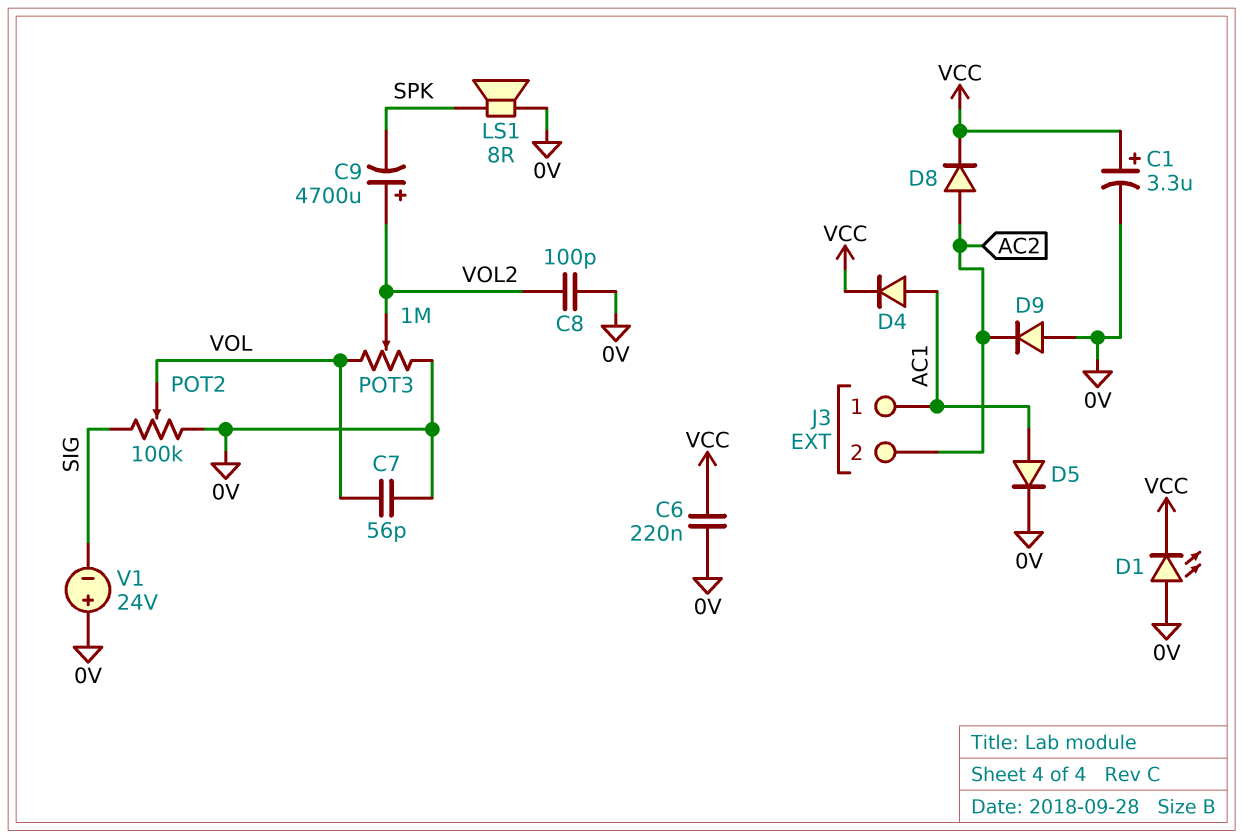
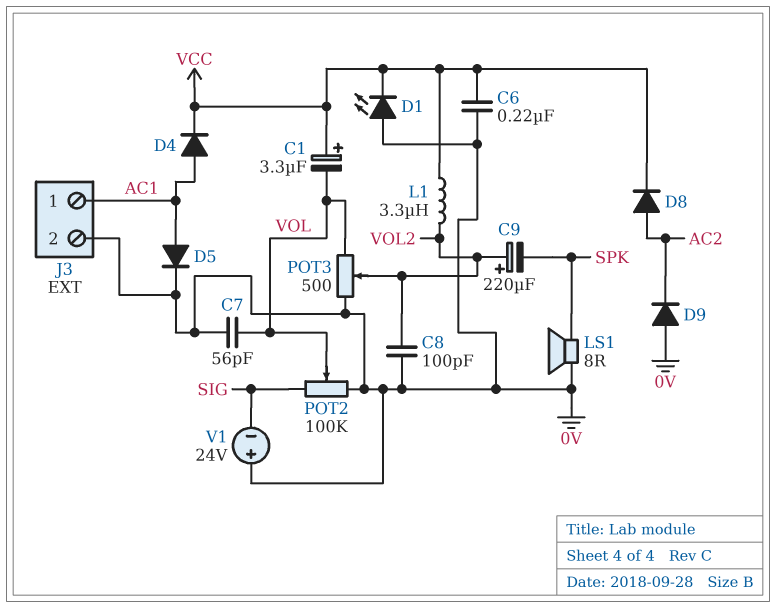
C1: 3.3uF (plus VCC, minus 0V) -> 3.3uF (plus VCC, minus VOL)
C9: 4700uF (plus VOL2, minus SPK) -> 220uF (plus VOL2, minus SPK)
J3 pin 2: AC2 -> 0V
L1: none -> 3.3uH (VCC, VOL2)
POT3: 1M (0V, VOL, wiper VOL2) -> 500 (0V, VOL, wiper VOL2)

